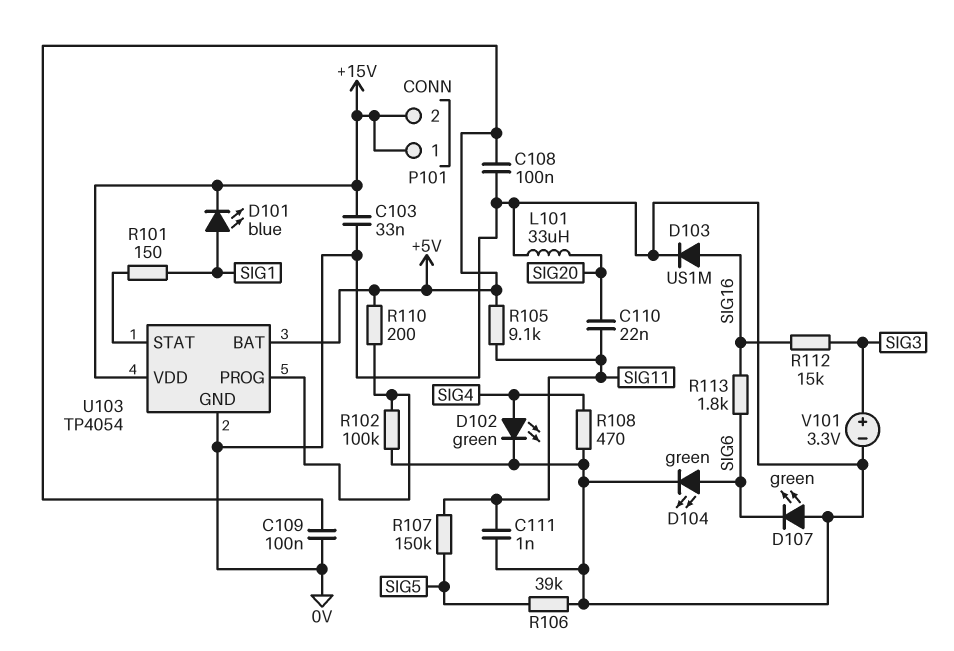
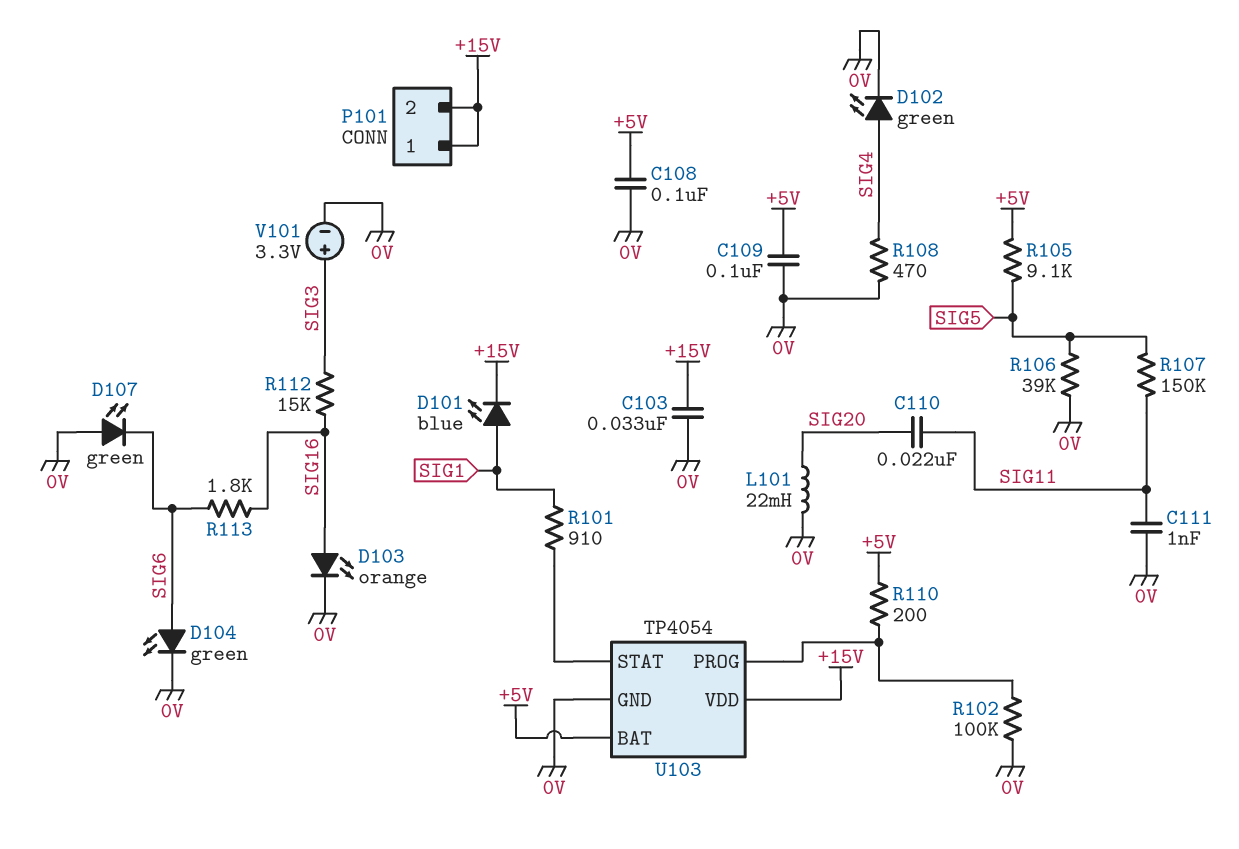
D103: diode US1M (A SIG16, K 0V) -> LED orange (A SIG16, K 0V)
L101: 33uH (0V, SIG20) -> 22mH (0V, SIG20)
R101: 150 (SIG1, U103/STAT) -> 910 (SIG1, U103/STAT)
R105: 9.1k (+5V, SIG11) -> 9.1k (+5V, SIG5)

